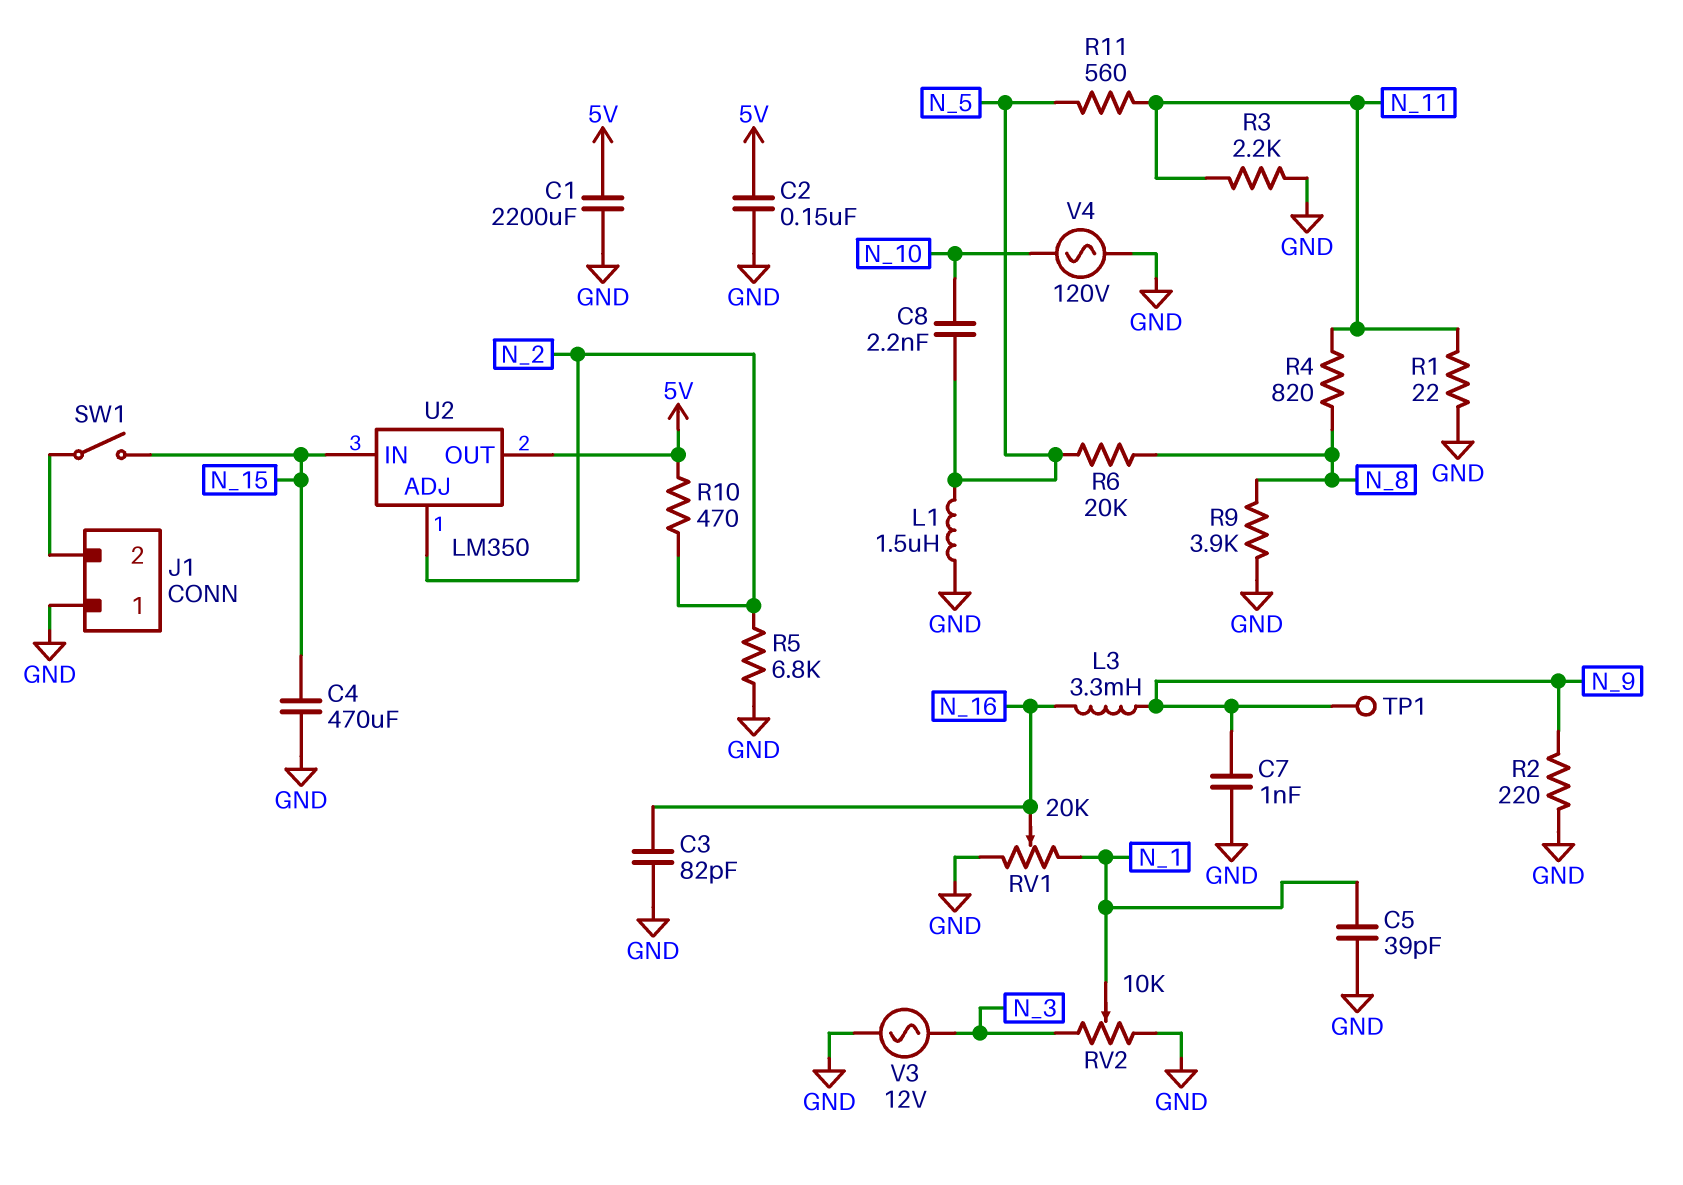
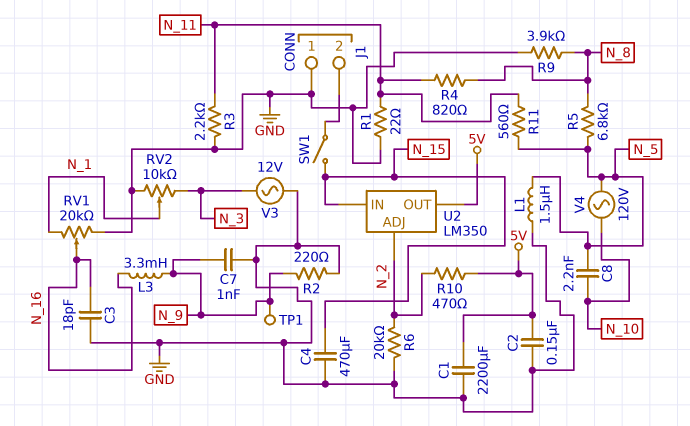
C3: 82pF (GND, N_16) -> 18pF (GND, N_16)
C5: 39pF (GND, N_1) -> none
R5: 6.8k (GND, N_2) -> 6.8k (N_5, N_8)
R6: 20k (N_5, N_8) -> 20k (GND, N_2)
V4: AC 120V (GND, N_10) -> AC 120V (N_5, N_10)

